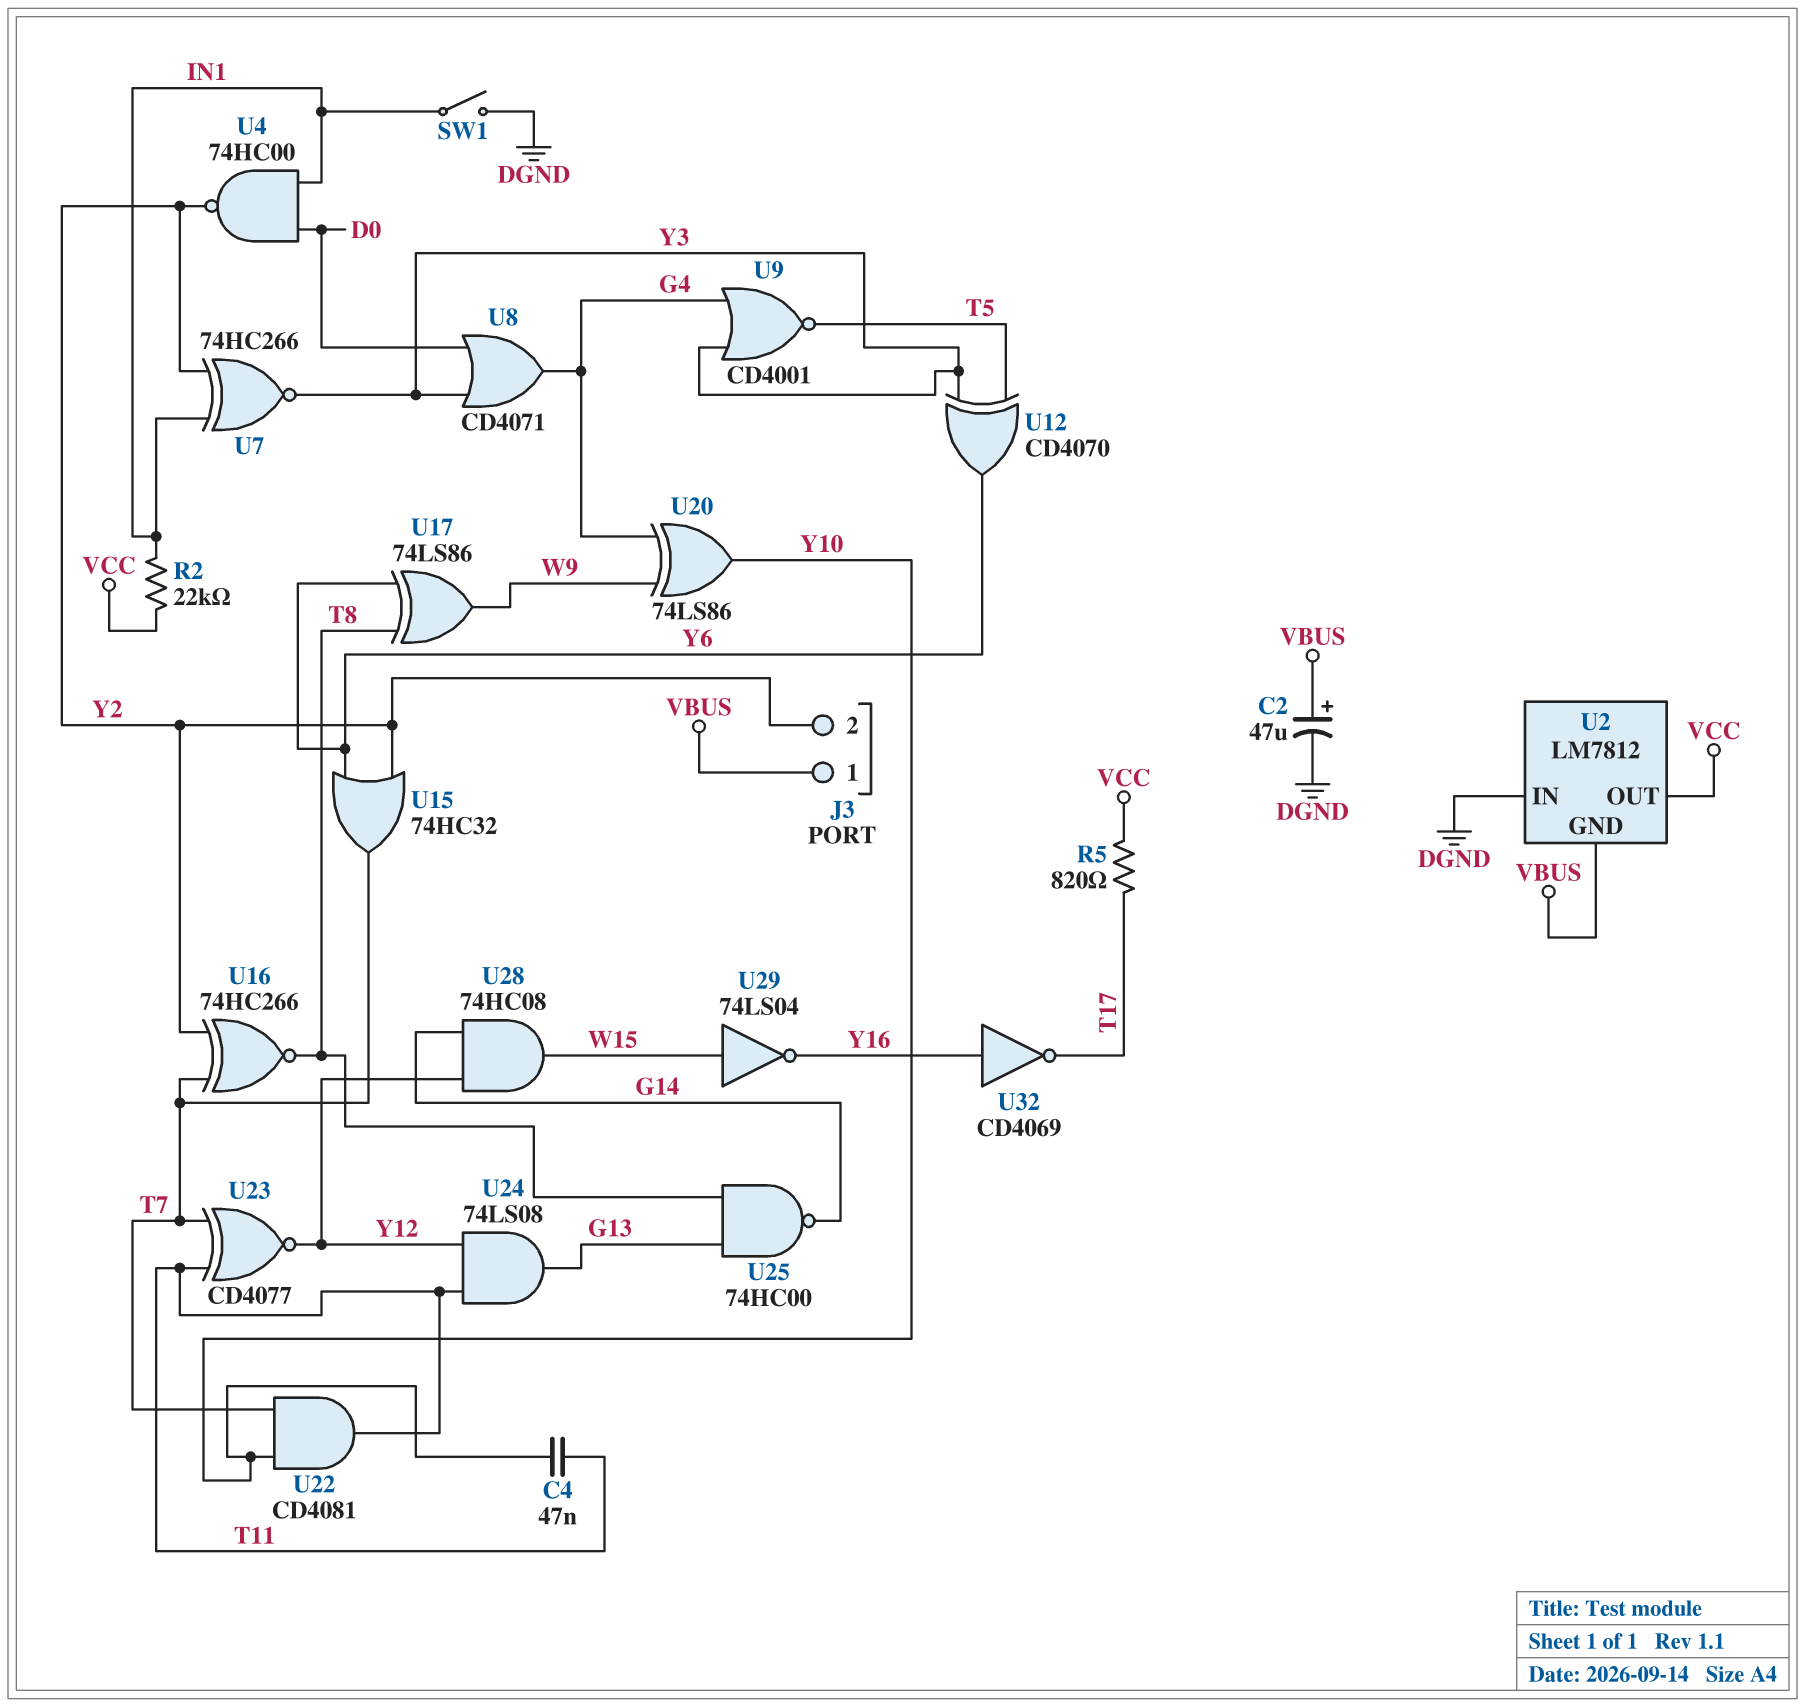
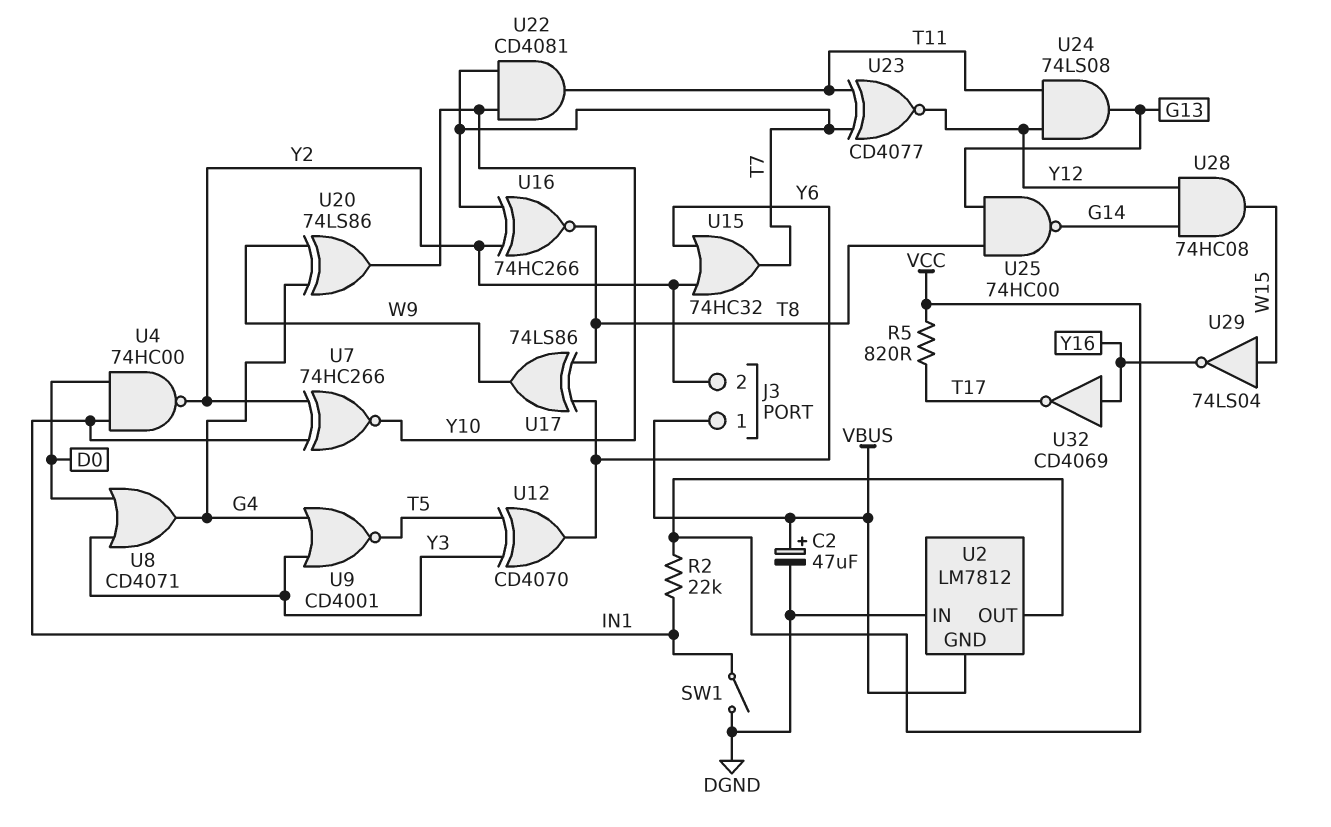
C4: 47nF (T11, Y10) -> none
U7: XNOR 74HC266 (in IN1, in Y2, out Y3) -> XNOR 74HC266 (in IN1, in Y2, out Y10)

